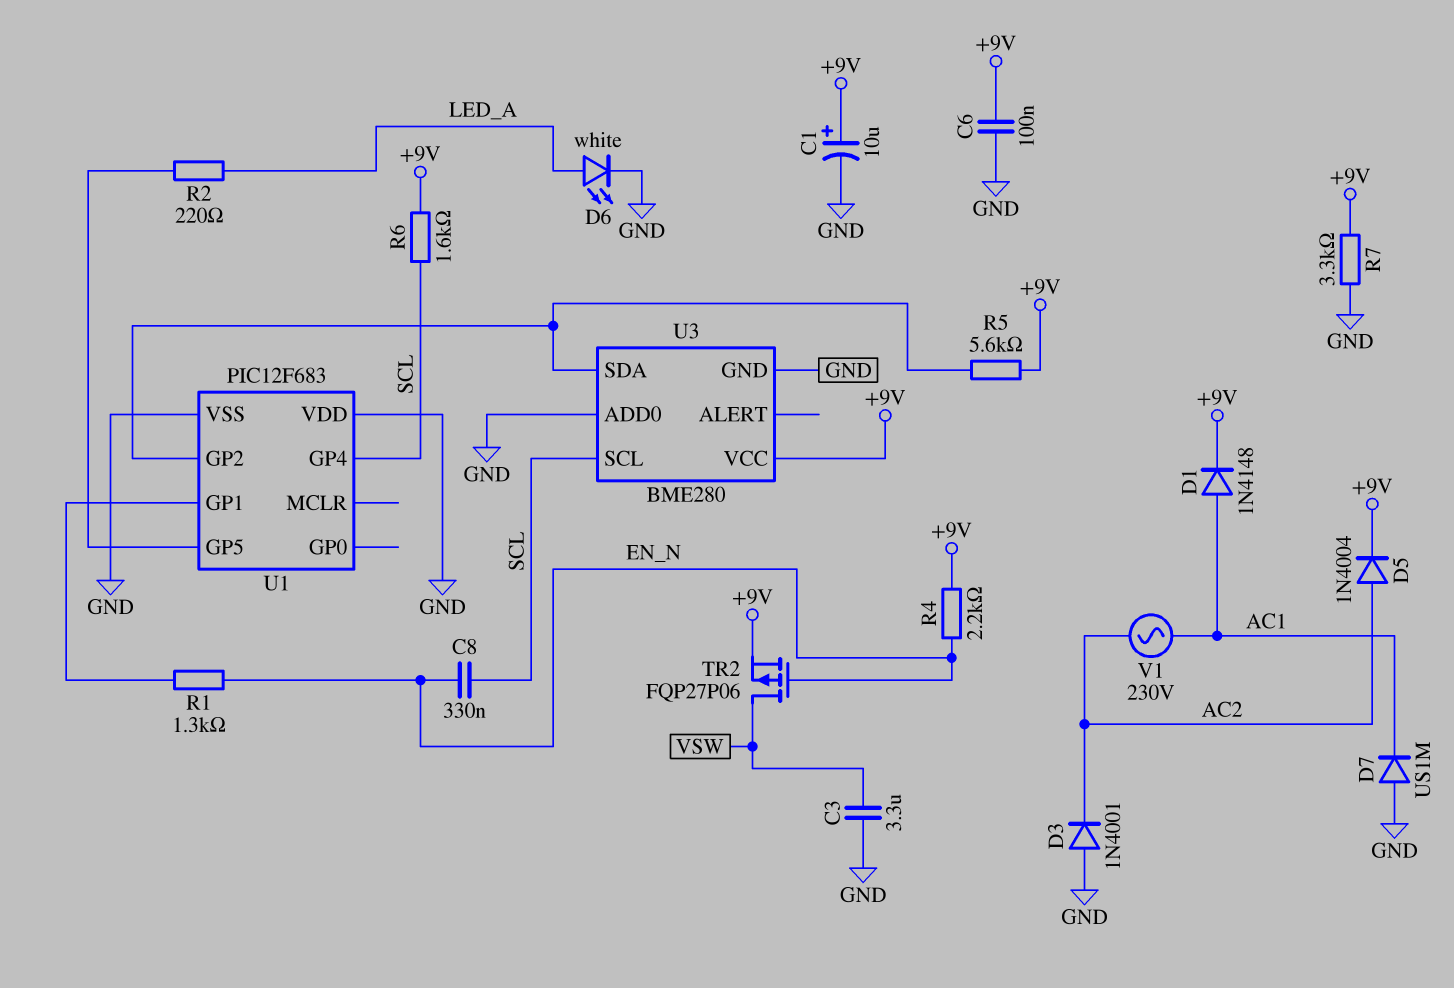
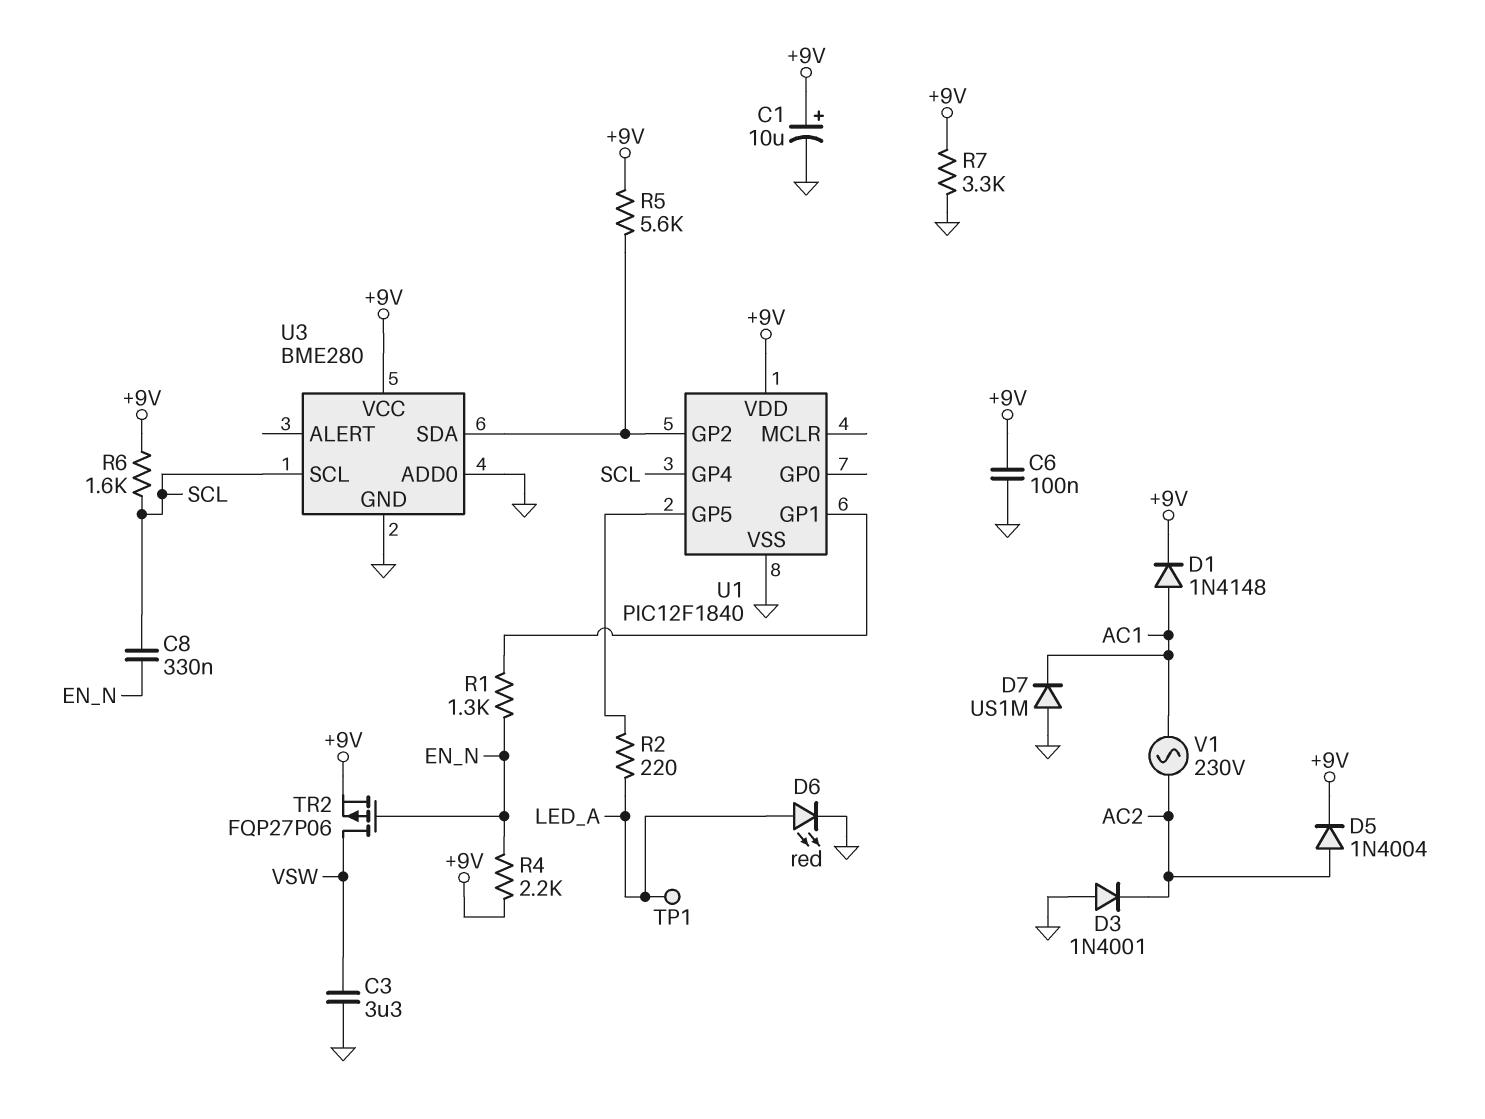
D6: LED white (A LED_A, K GND) -> LED red (A LED_A, K GND)
TP1: none -> test point (LED_A)
U1: PIC12F683 -> PIC12F1840
U1 pin VDD: GND -> +9V

